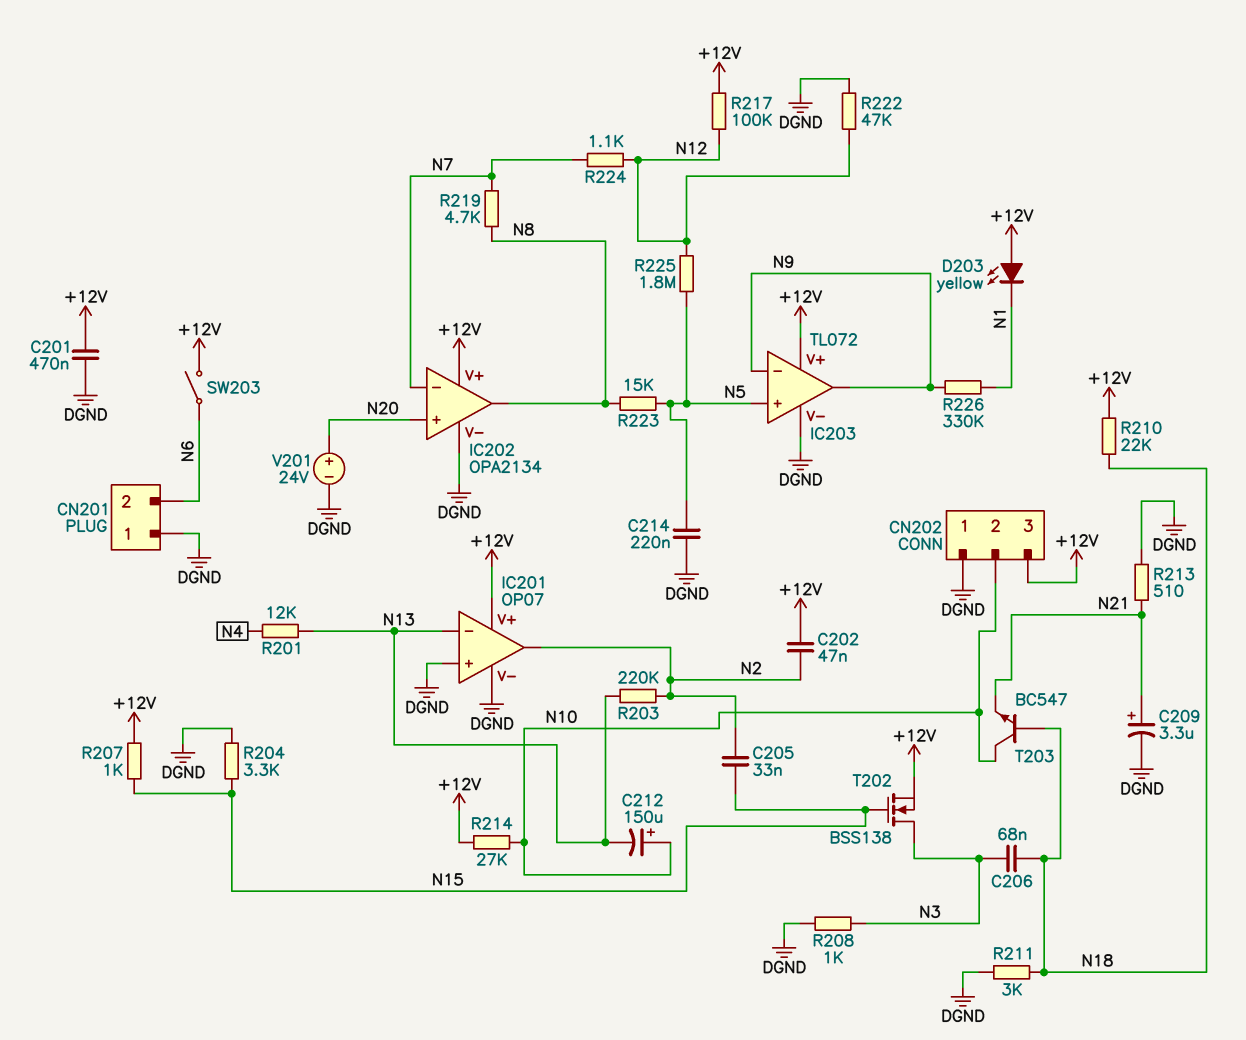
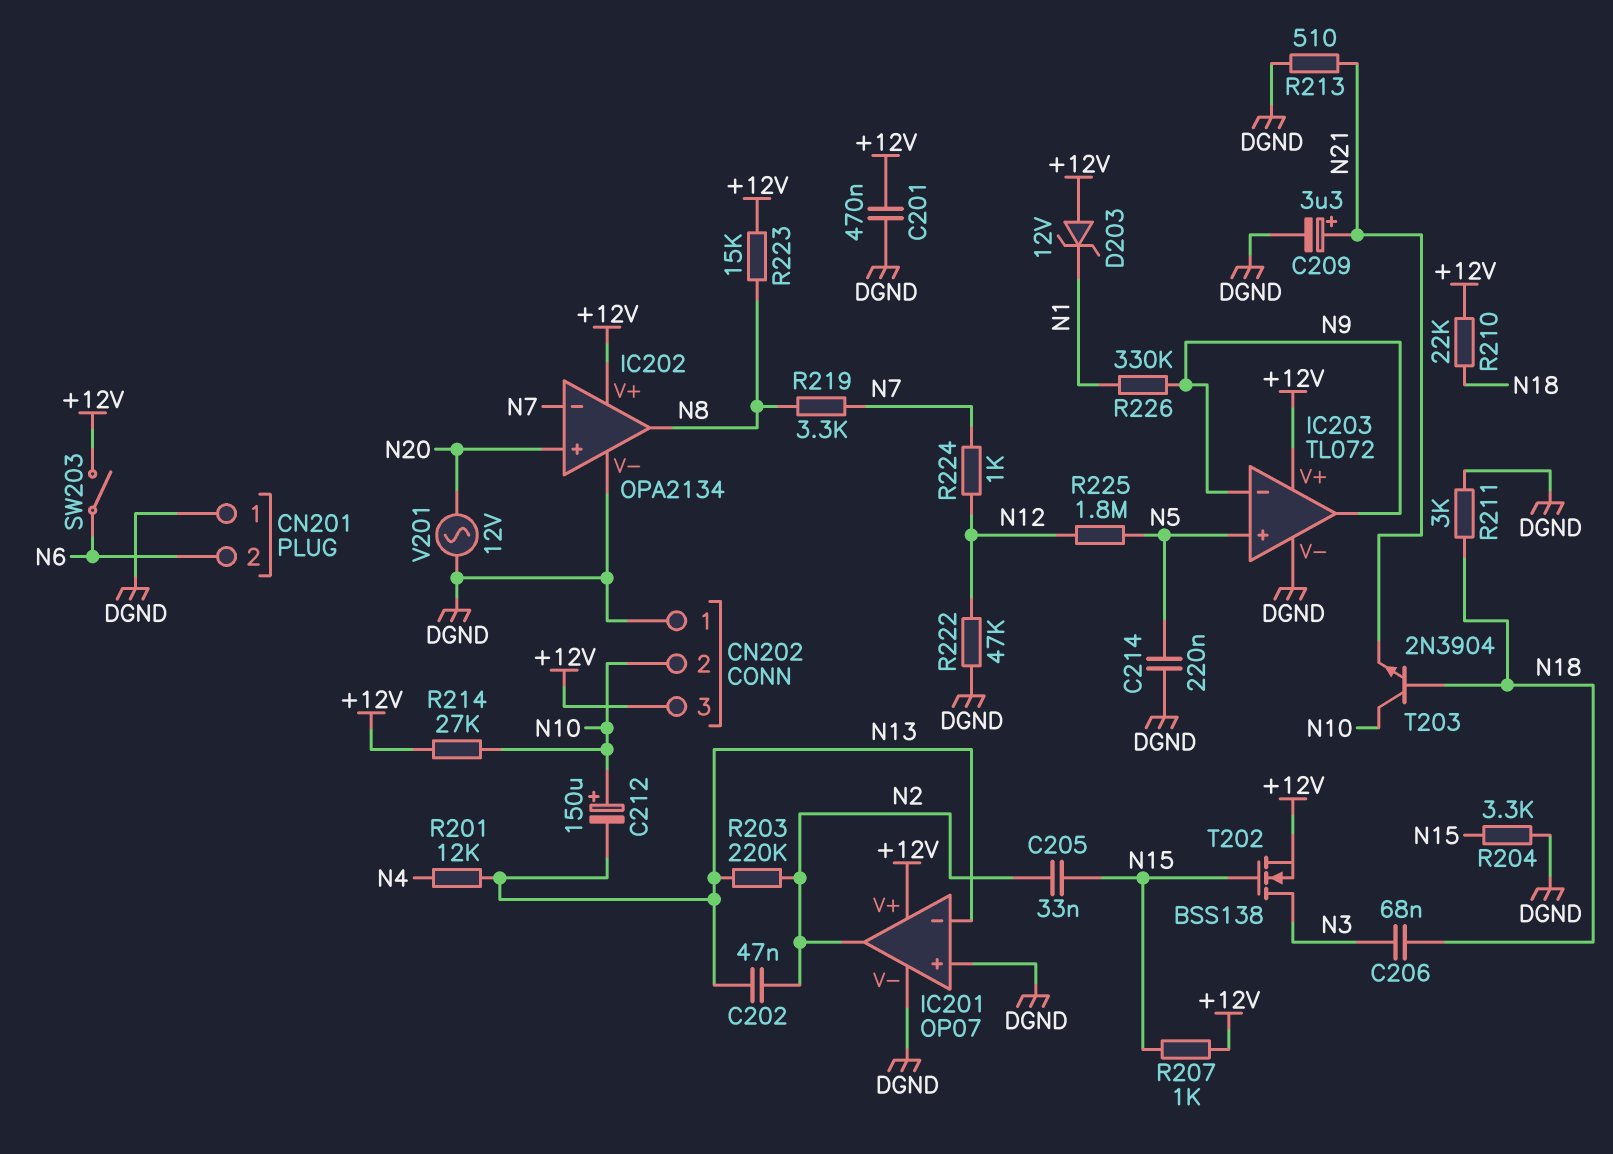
C202: 47nF (+12V, N2) -> 47nF (N2, N13)
D203: LED yellow (A +12V, K N1) -> zener 12V (A +12V, K N1)
R208: 1k (DGND, N3) -> none
R217: 100k (+12V, N12) -> none
R219: 4.7k (N7, N8) -> 3.3k (N7, N8)
R223: 15k (N5, N8) -> 15k (+12V, N8)
R224: 1.1k (N7, N12) -> 1k (N7, N12)
T203: NPN BC547 (B N18, C N10, E N21) -> NPN 2N3904 (B N18, C N10, E N21)
V201: 24V (plus N20, minus DGND) -> AC 12V (DGND, N20)

